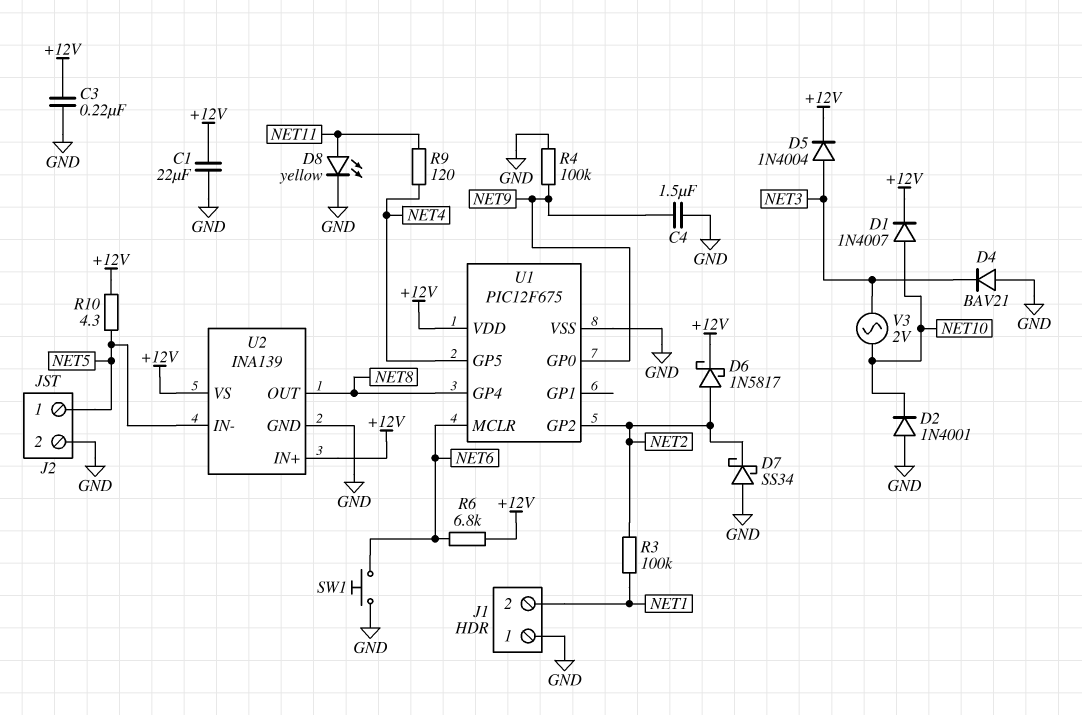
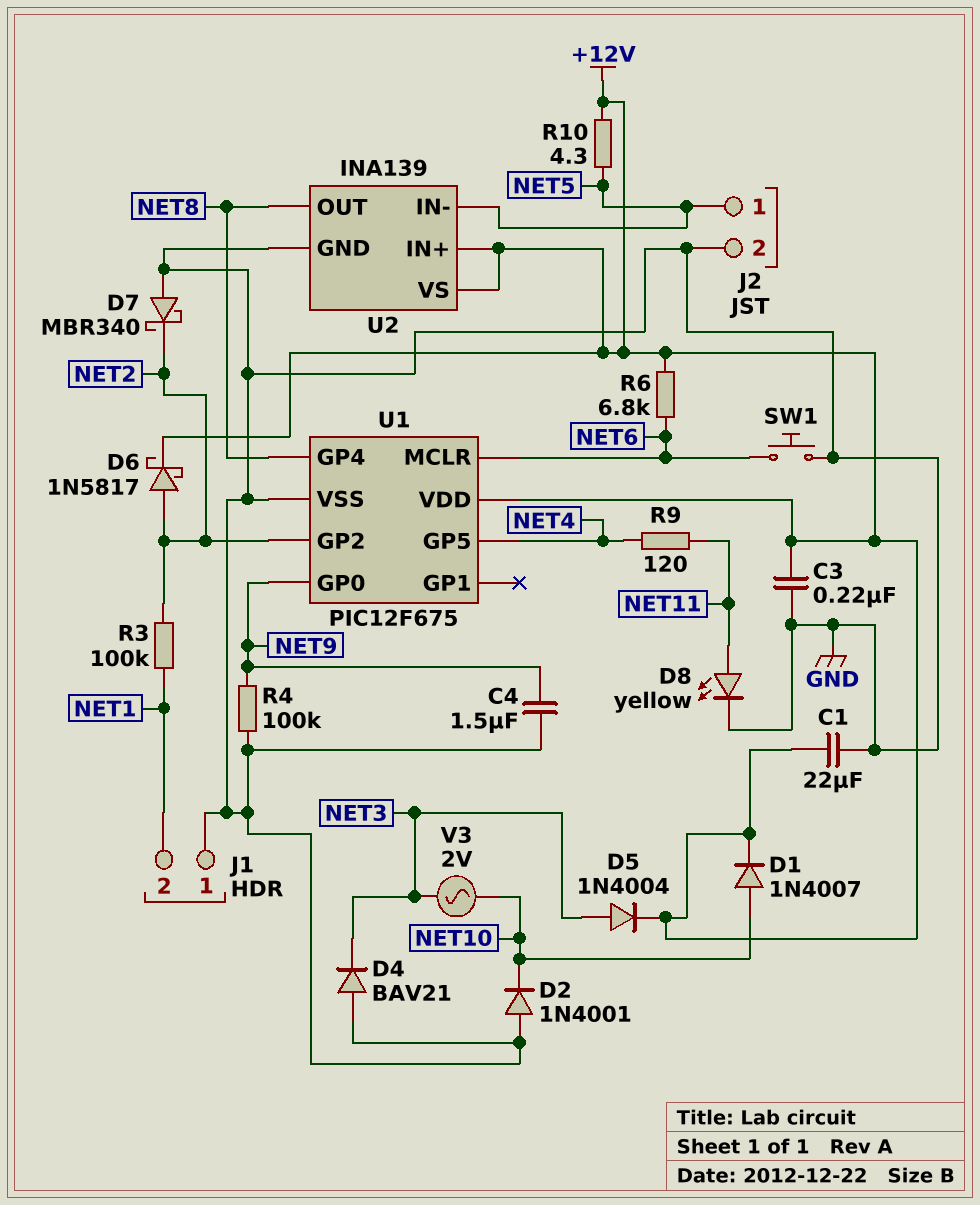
D7: schottky SS34 (A GND, K NET2) -> schottky MBR340 (A GND, K NET2)

